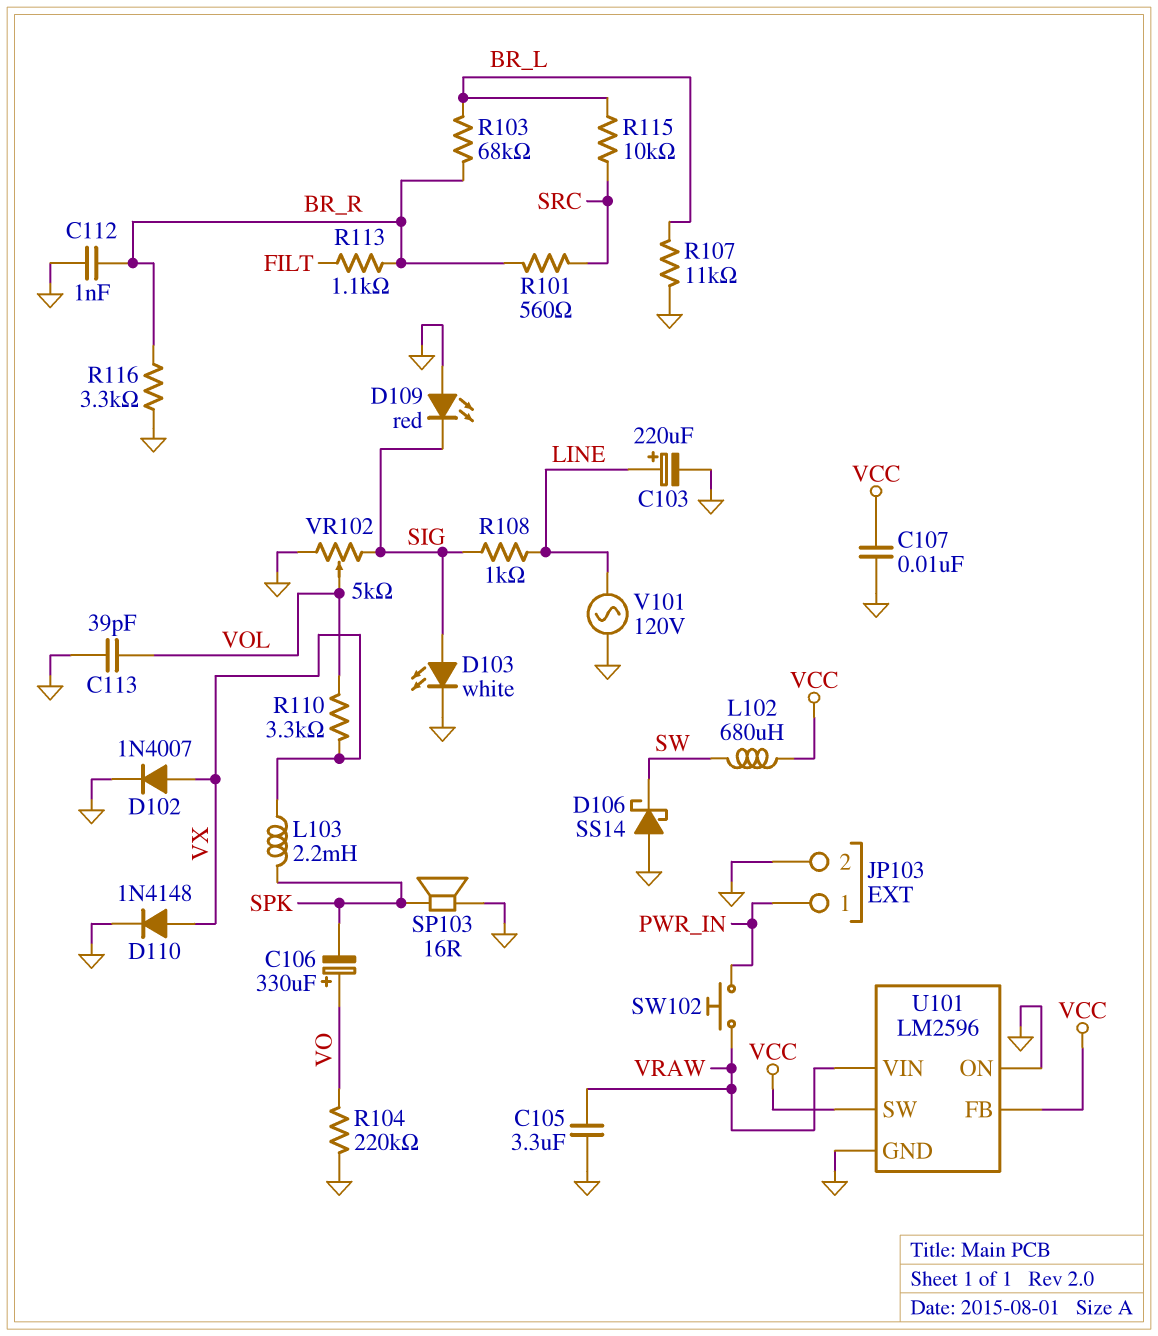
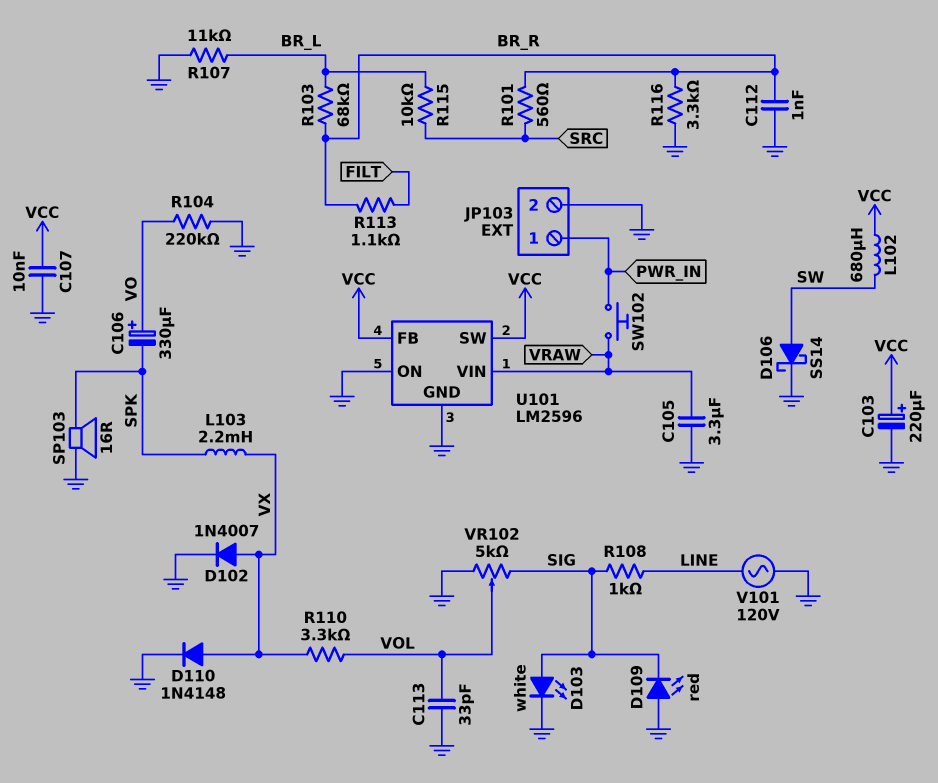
C103: 220uF (plus LINE, minus GND) -> 220uF (plus VCC, minus GND)
C113: 39pF (GND, VOL) -> 33pF (GND, VOL)
D106: schottky SS14 (A GND, K SW) -> schottky SS14 (A SW, K GND)

